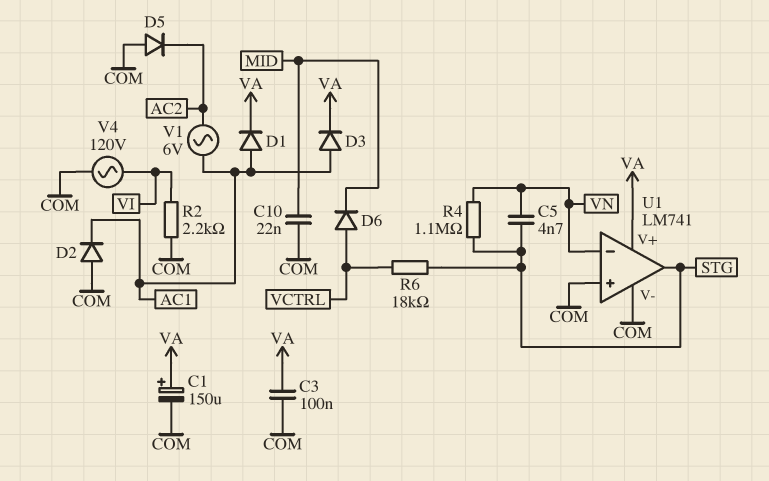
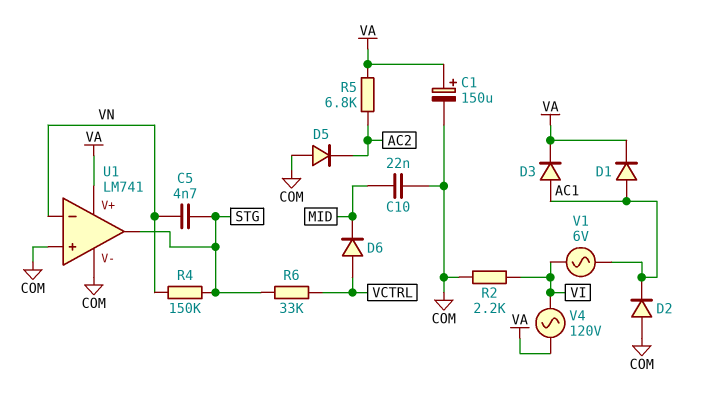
C3: 100nF (COM, VA) -> none
R4: 1.1M (STG, VN) -> 150k (STG, VN)
R5: none -> 6.8k (AC2, VA)
R6: 18k (STG, VCTRL) -> 33k (STG, VCTRL)
V1: AC 6V (AC1, AC2) -> AC 6V (AC1, VI)
V4: AC 120V (COM, VI) -> AC 120V (VA, VI)

